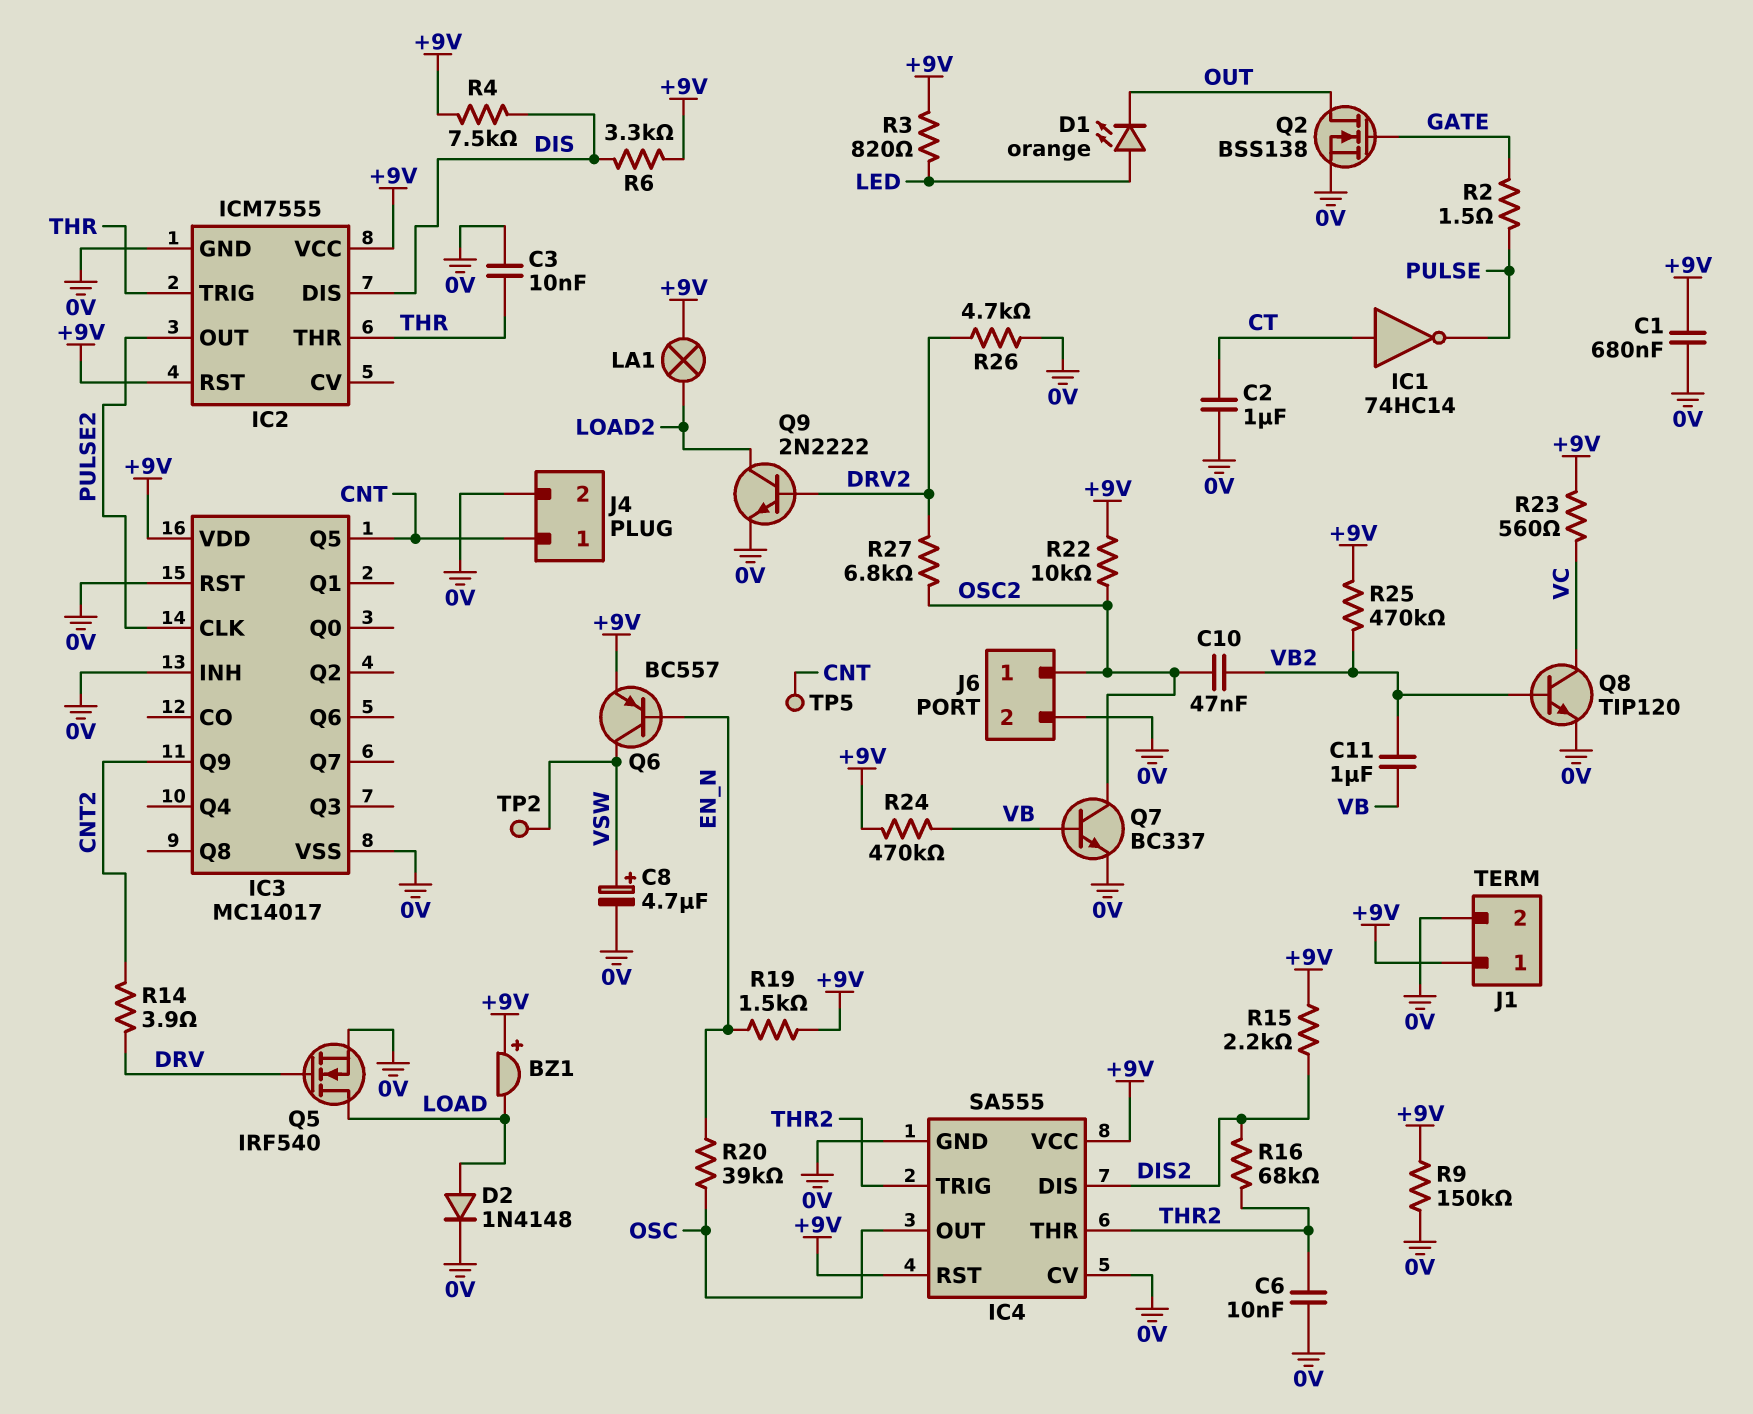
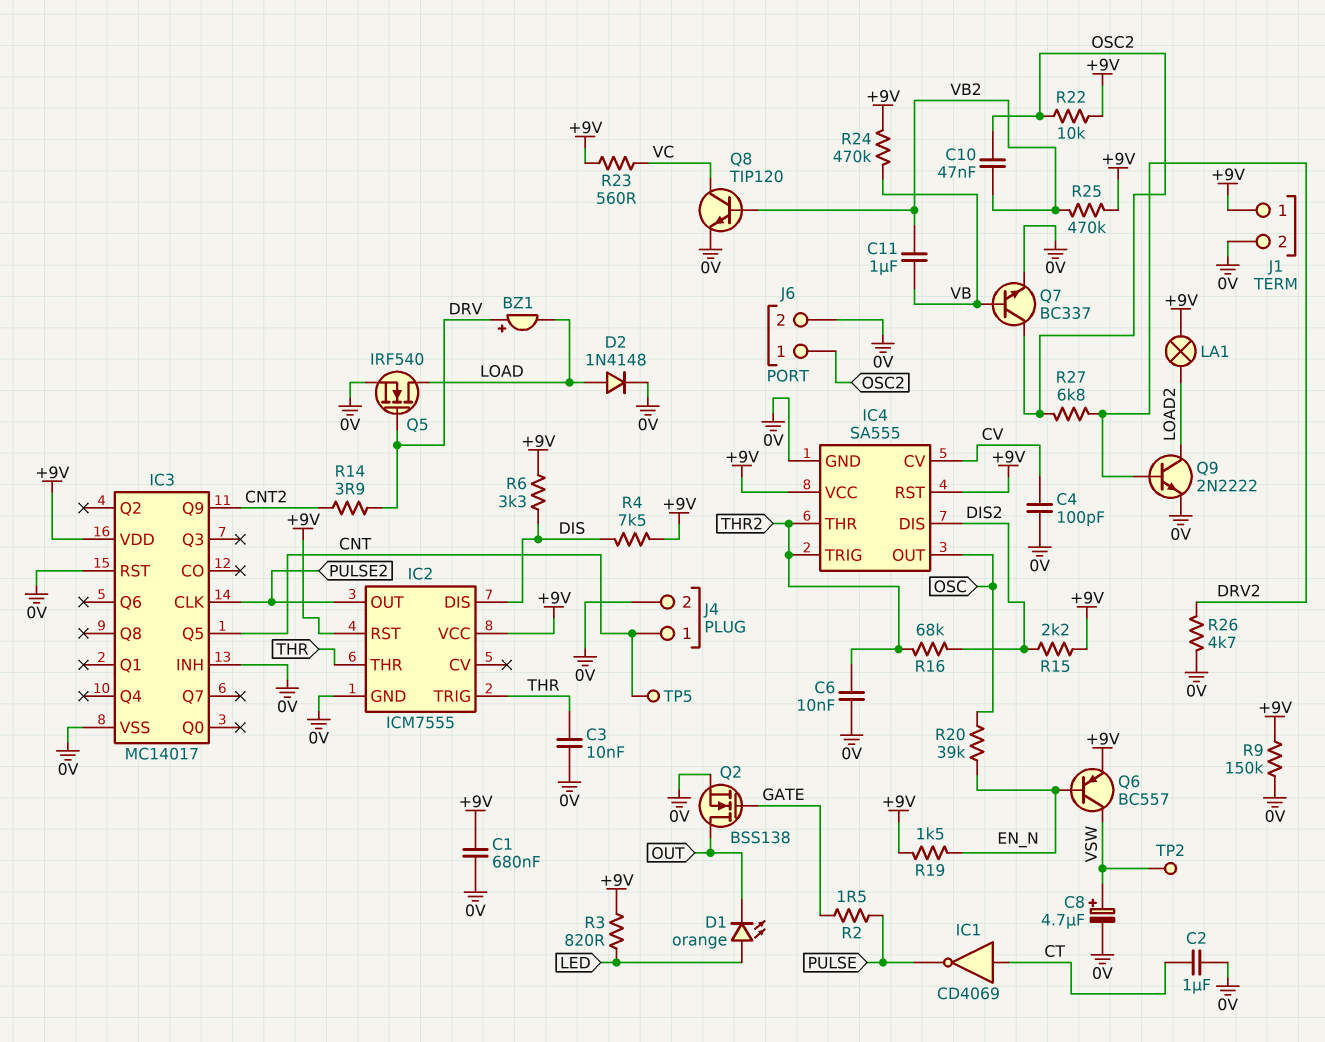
BZ1: buzzer (plus +9V, minus LOAD) -> buzzer (plus DRV, minus LOAD)
C4: none -> 100pF (0V, CV)
IC1: NOT 74HC14 (in CT, out PULSE) -> NOT CD4069 (in CT, out PULSE)
IC4 pin CV: 0V -> CV

